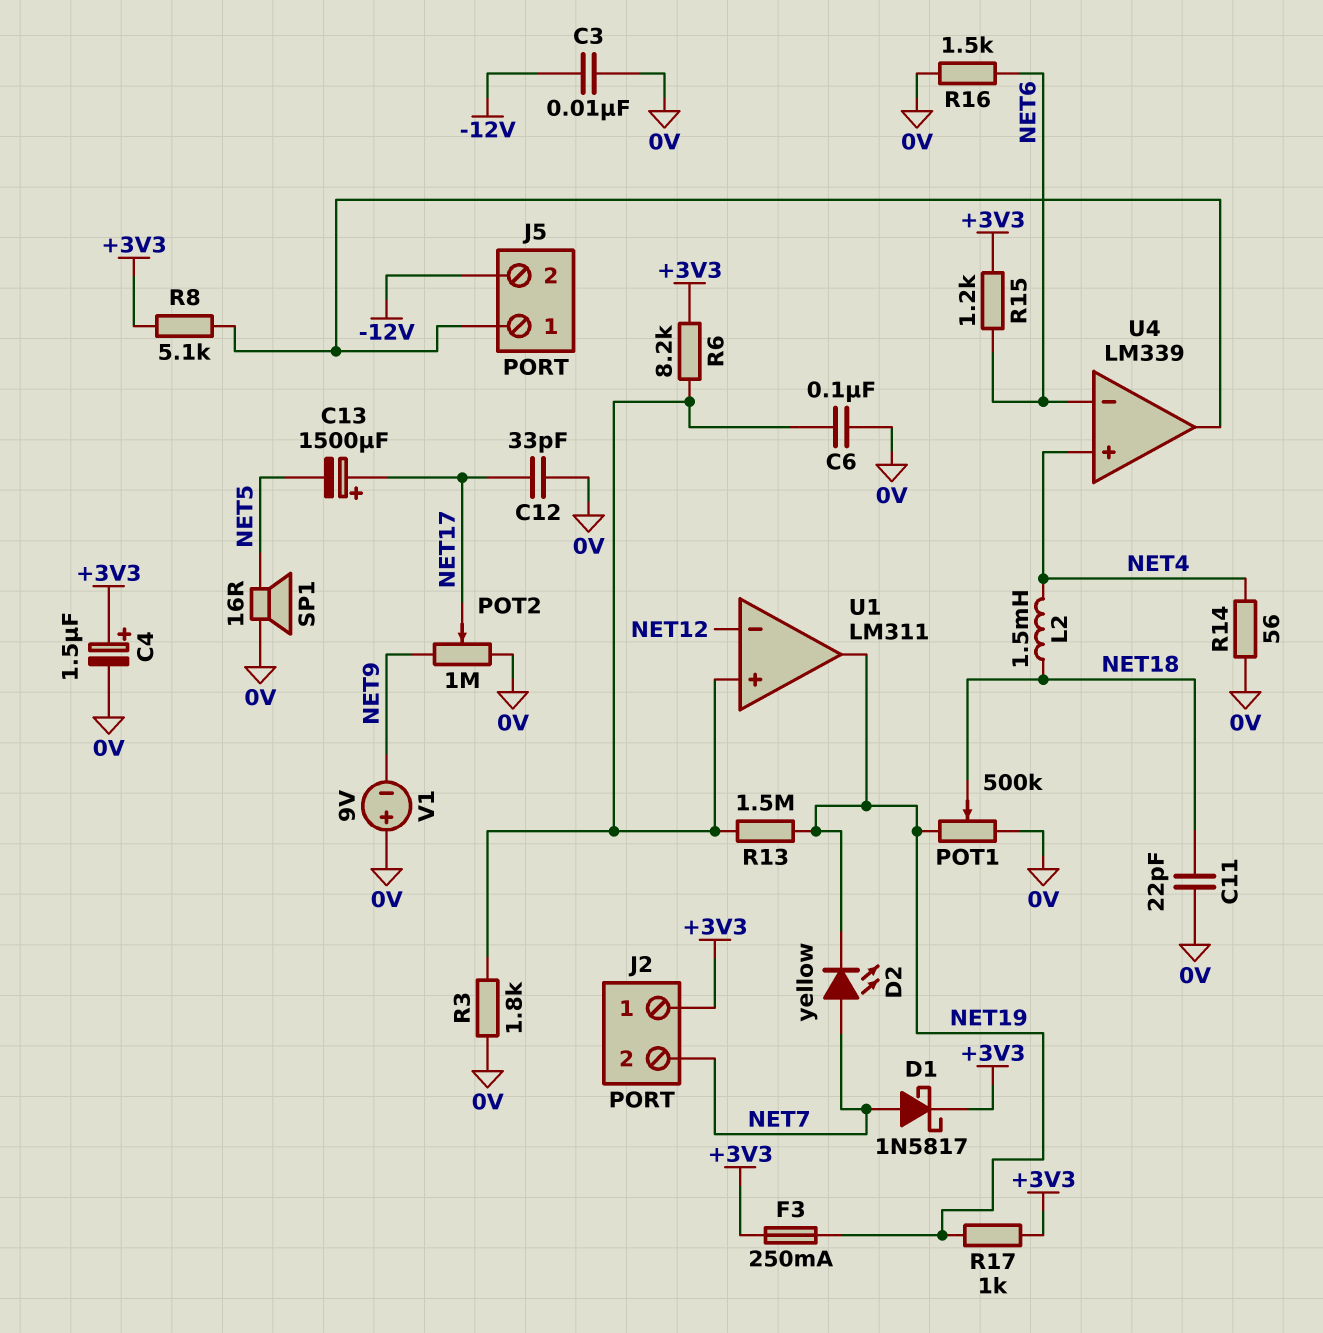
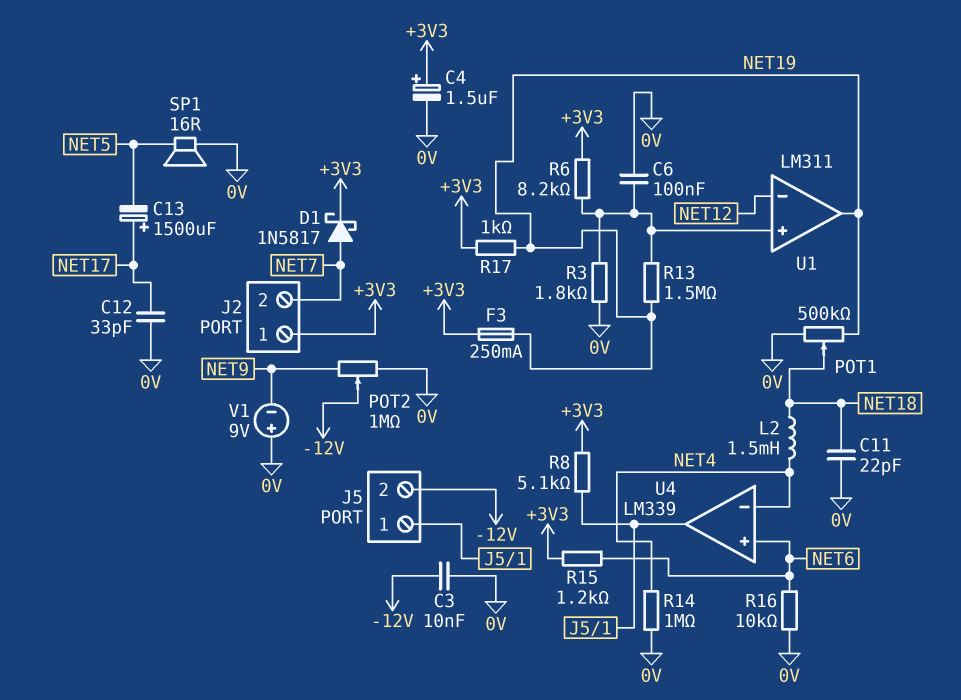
D2: LED yellow (A NET7, K NET19) -> none
POT2: 1M (0V, NET9, wiper NET17) -> 1M (0V, NET9, wiper -12V)
R14: 56 (0V, NET4) -> 1M (0V, NET4)
R16: 1.5k (0V, NET6) -> 10k (0V, NET6)
U4 pin in+: NET4 -> NET6
U4 pin in-: NET6 -> NET4

